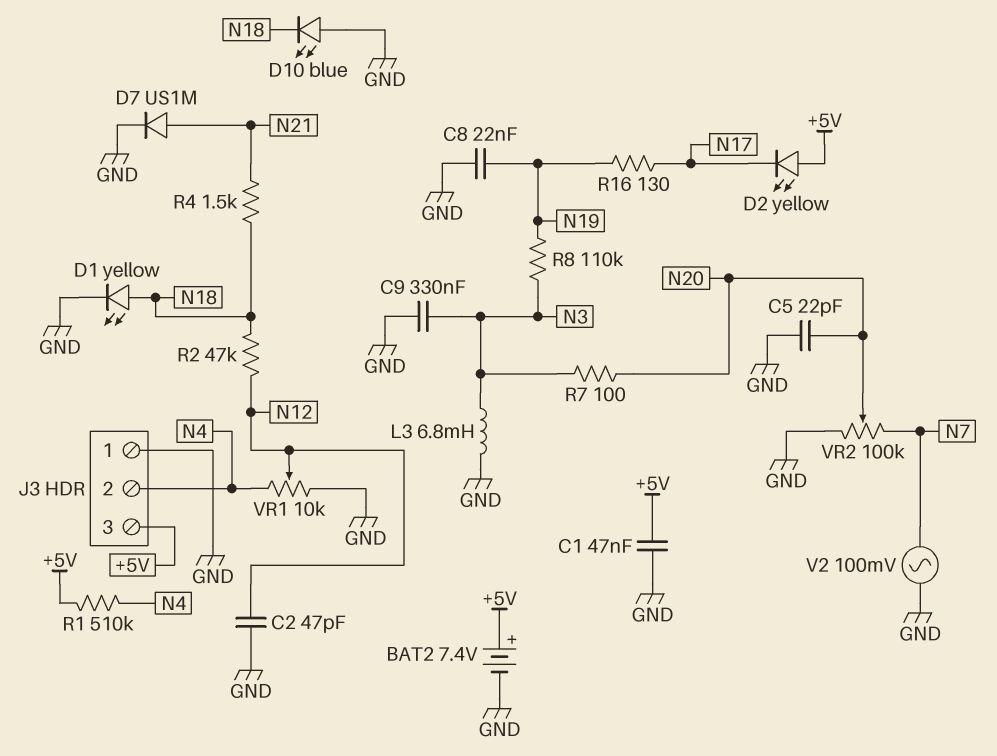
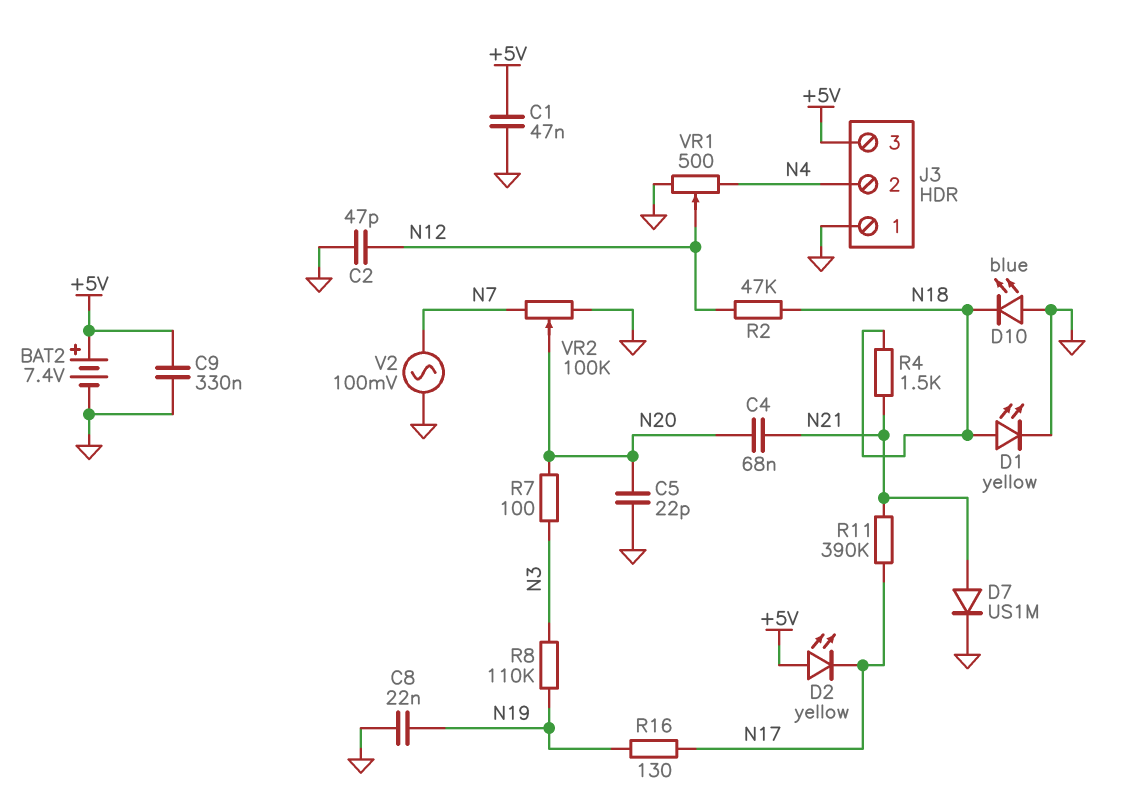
C4: none -> 68nF (N20, N21)
C9: 330nF (GND, N3) -> 330nF (+5V, GND)
L3: 6.8mH (GND, N3) -> none
R1: 510k (+5V, N4) -> none
R11: none -> 390k (N17, N21)
VR1: 10k (GND, N4, wiper N12) -> 500 (GND, N4, wiper N12)

